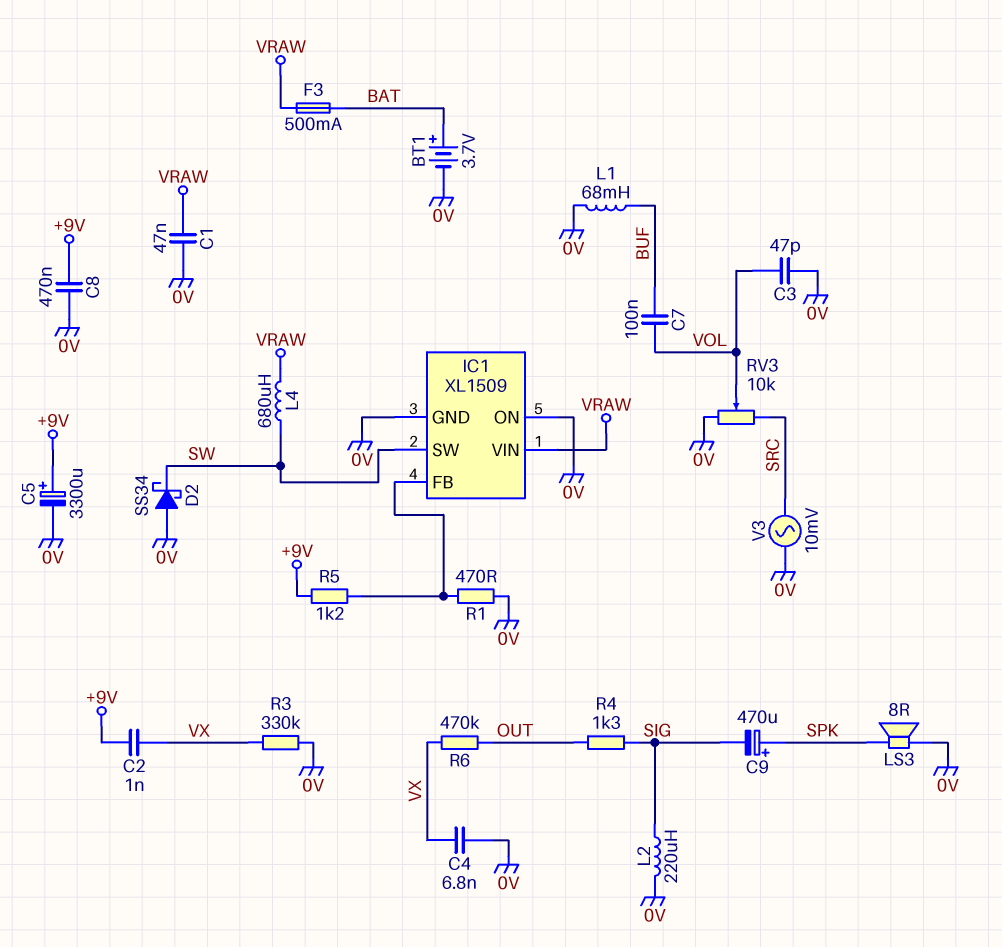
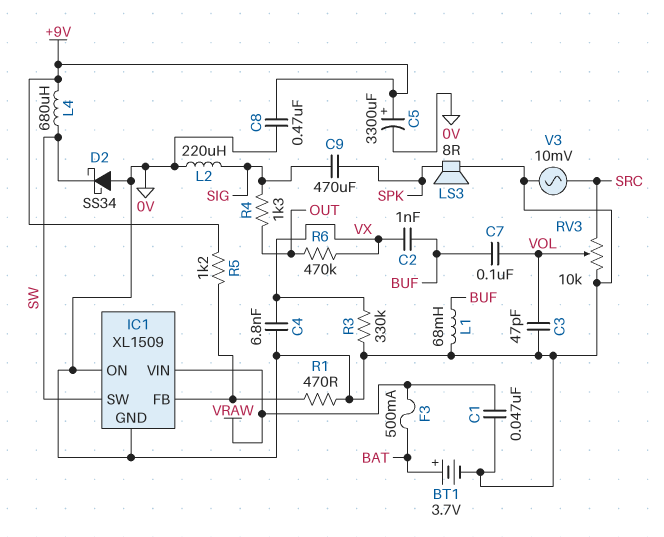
C2: 1nF (+9V, VX) -> 1nF (BUF, VX)
C9: 470uF (plus SPK, minus SIG) -> 470uF (SIG, SPK)
L4: 680uH (SW, VRAW) -> 680uH (+9V, SW)

